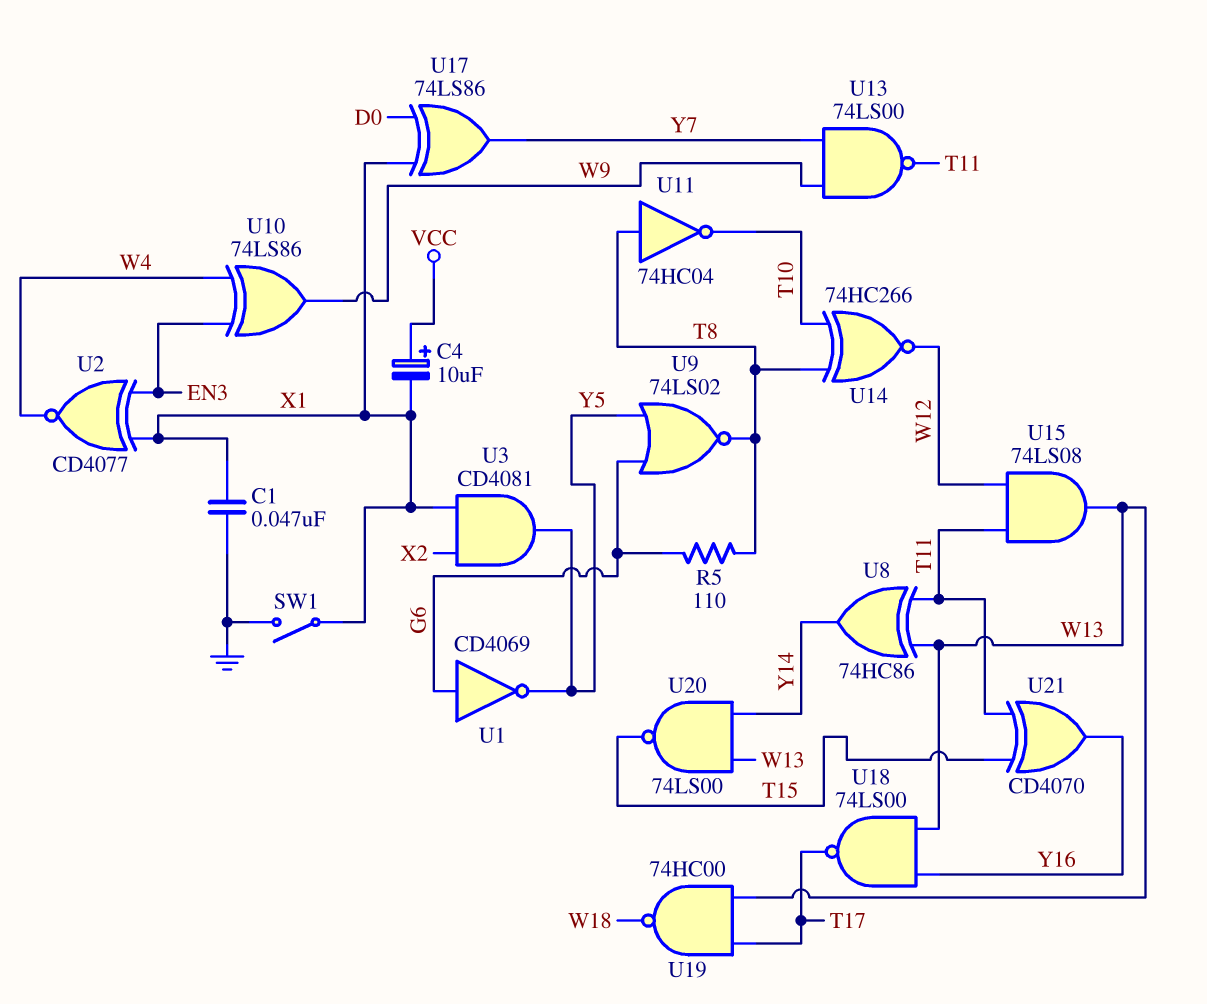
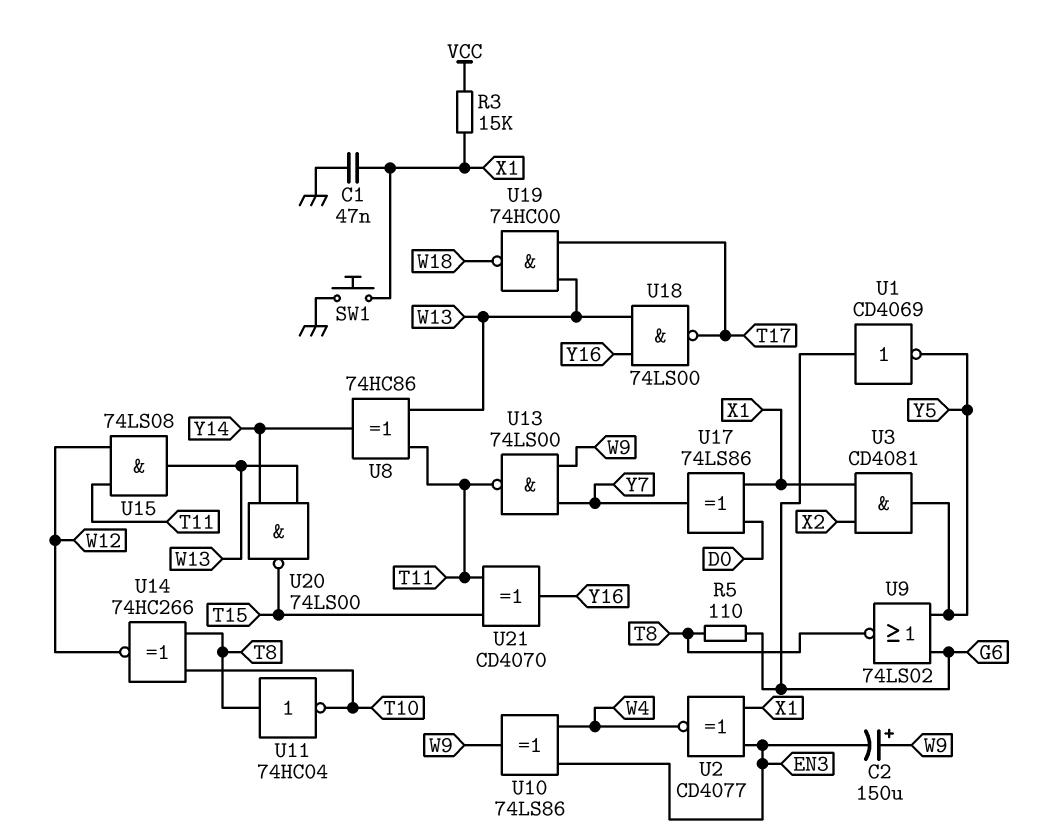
C2: none -> 150uF (plus W9, minus EN3)
C4: 10uF (plus VCC, minus X1) -> none
R3: none -> 15k (VCC, X1)
SW1: switch (GND, X1) -> button (GND, X1)

